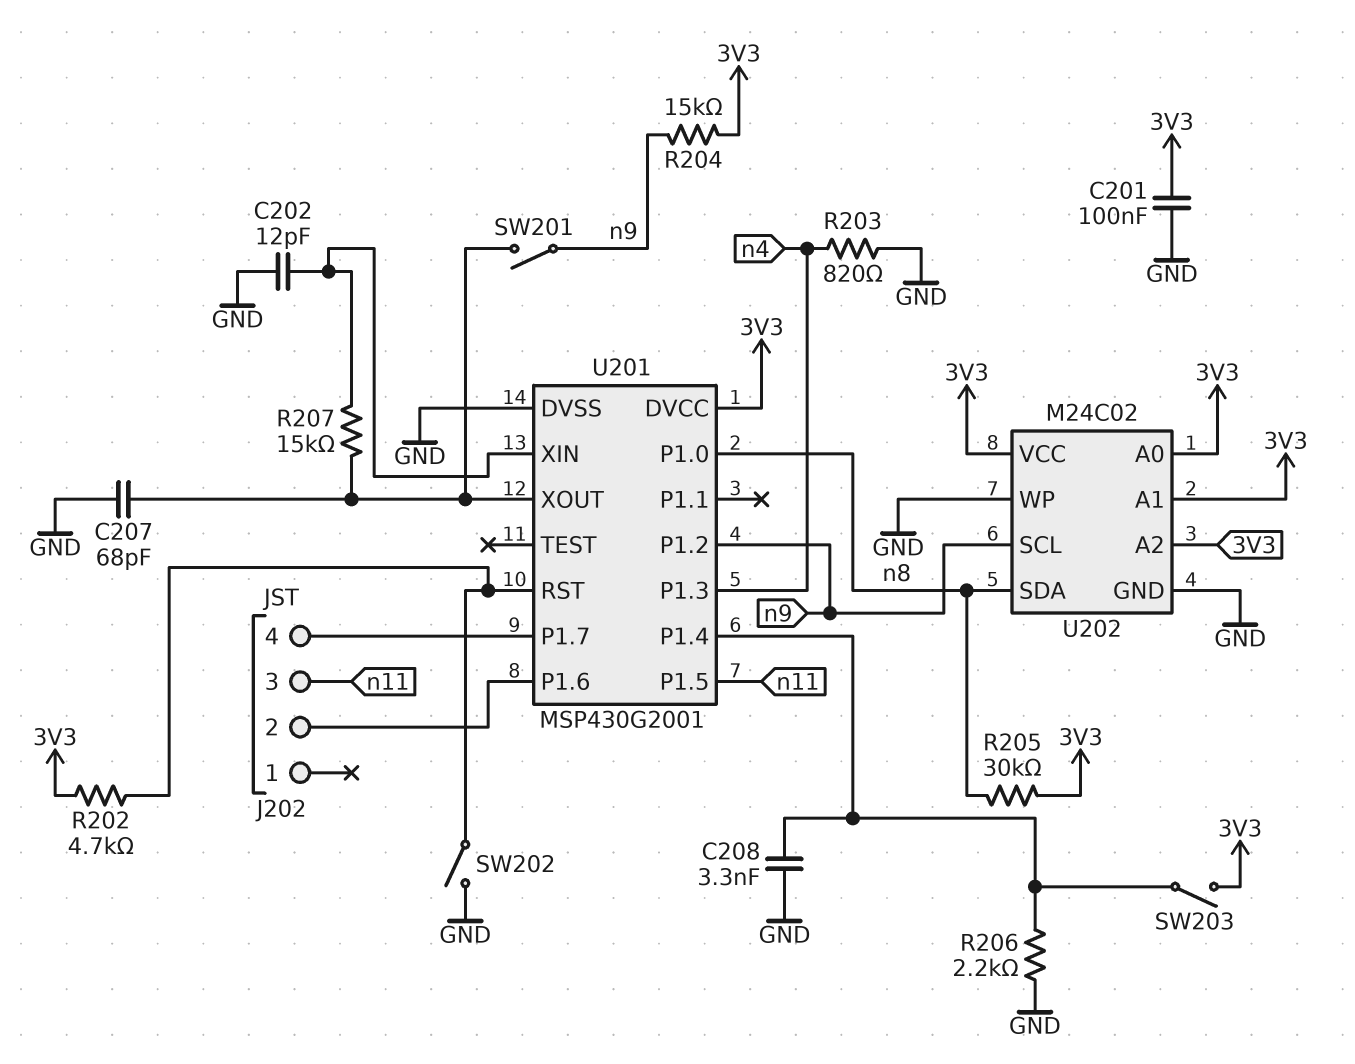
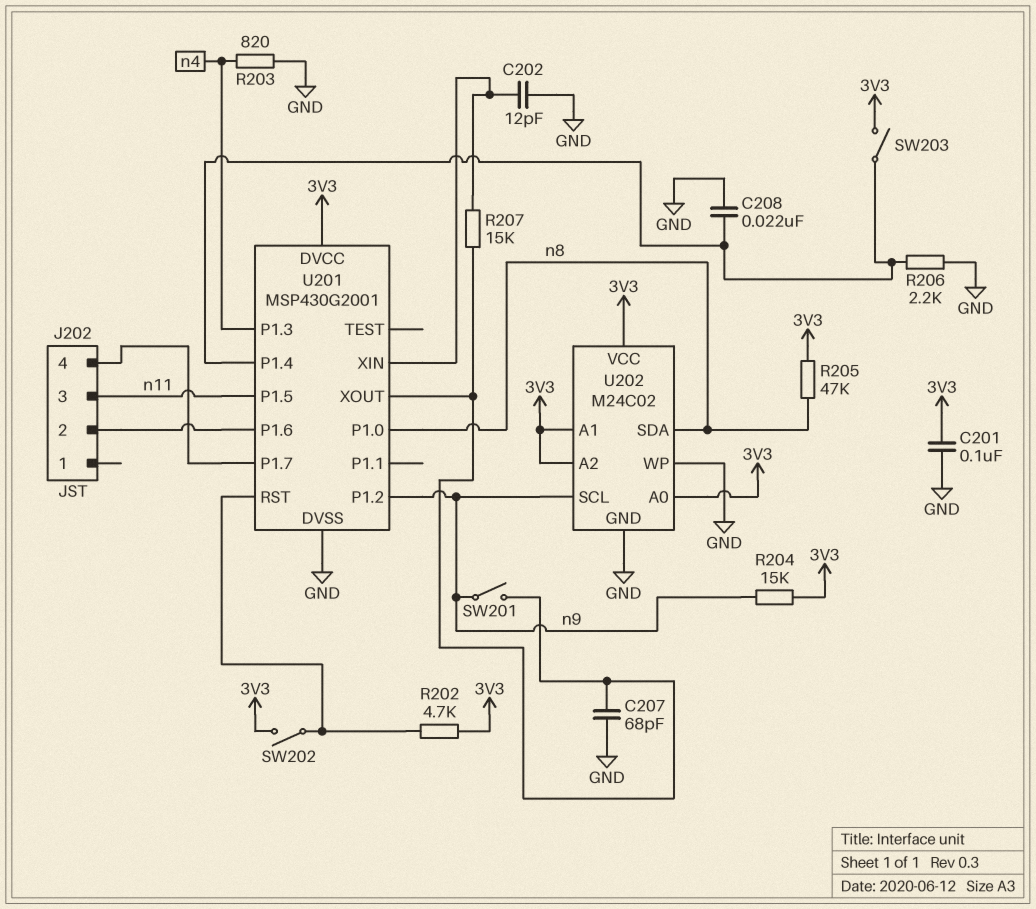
C208: 3.3nF (GND, U201/P1.4) -> 22nF (GND, U201/P1.4)
R205: 30k (3V3, n8) -> 47k (3V3, n8)
SW202: switch (GND, U201/RST) -> switch (3V3, U201/RST)

